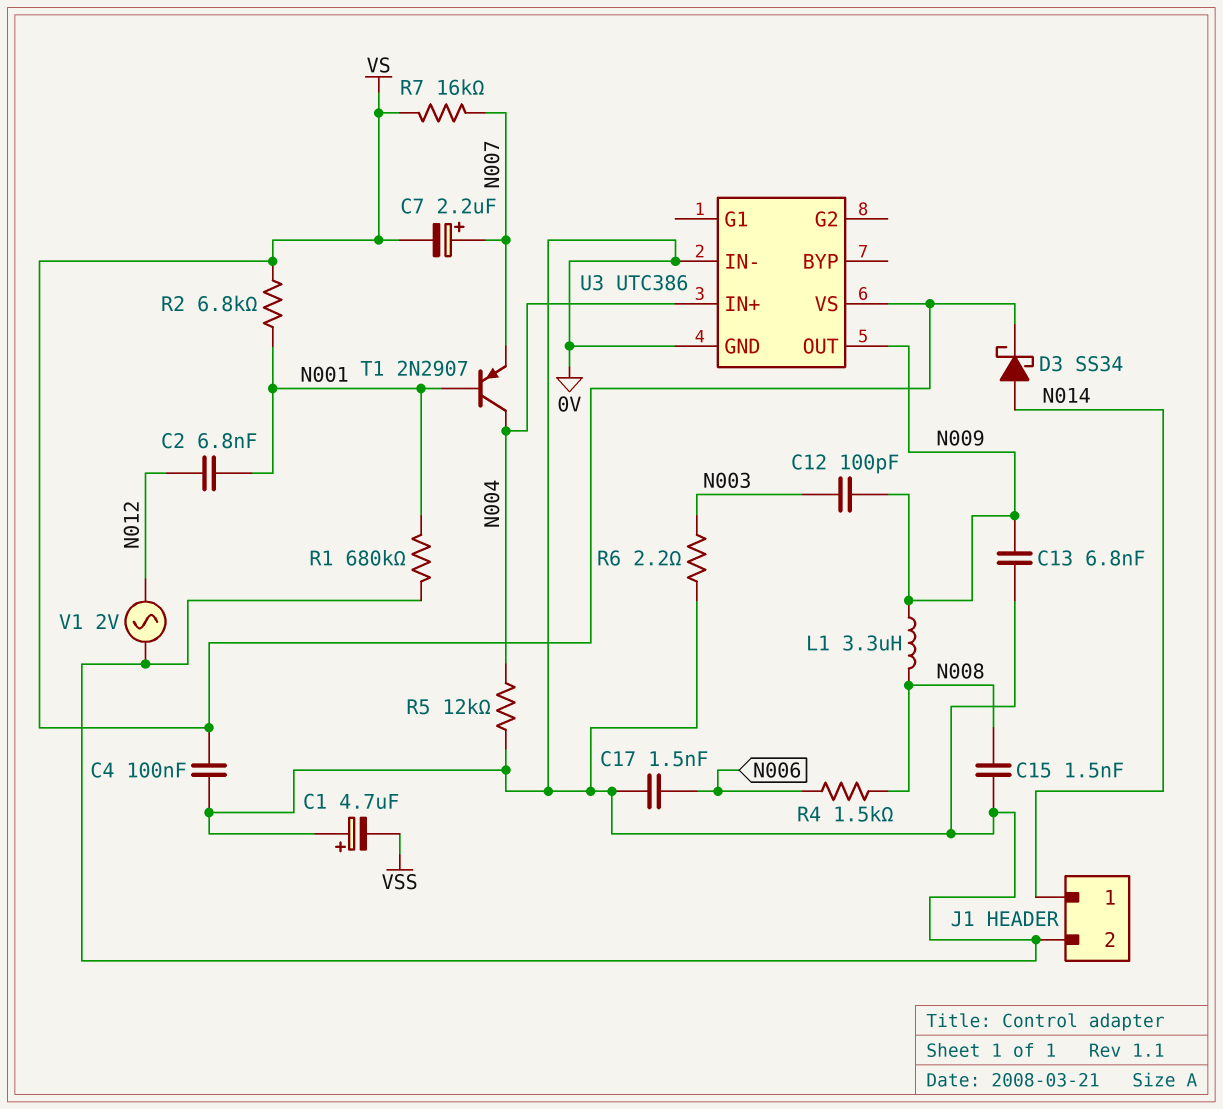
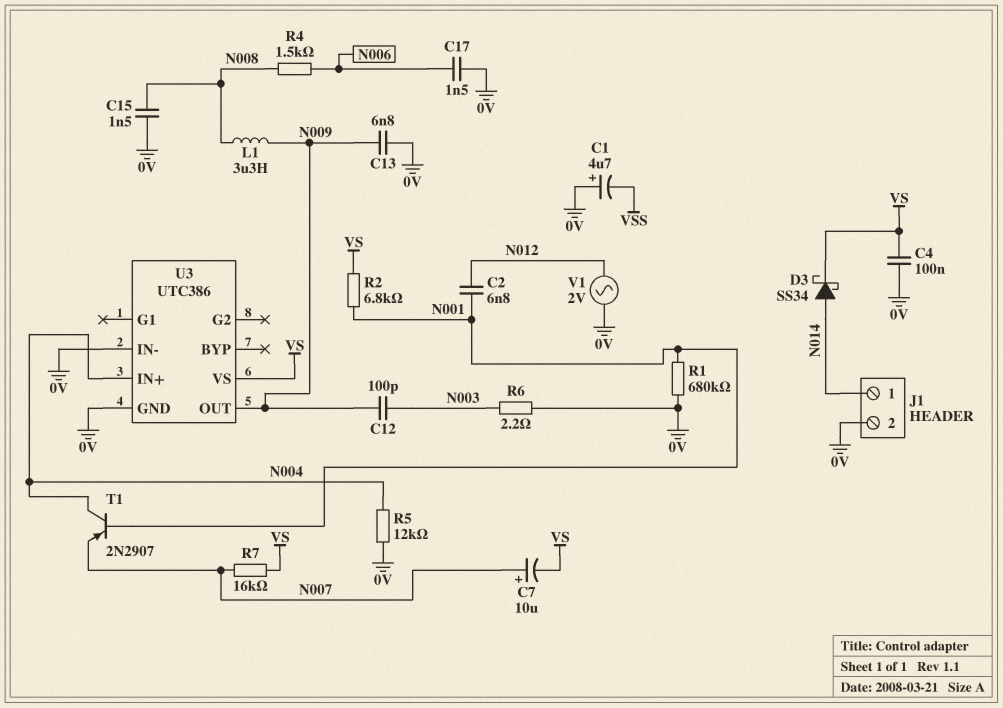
C7: 2.2uF (plus N007, minus VS) -> 10uF (plus N007, minus VS)

